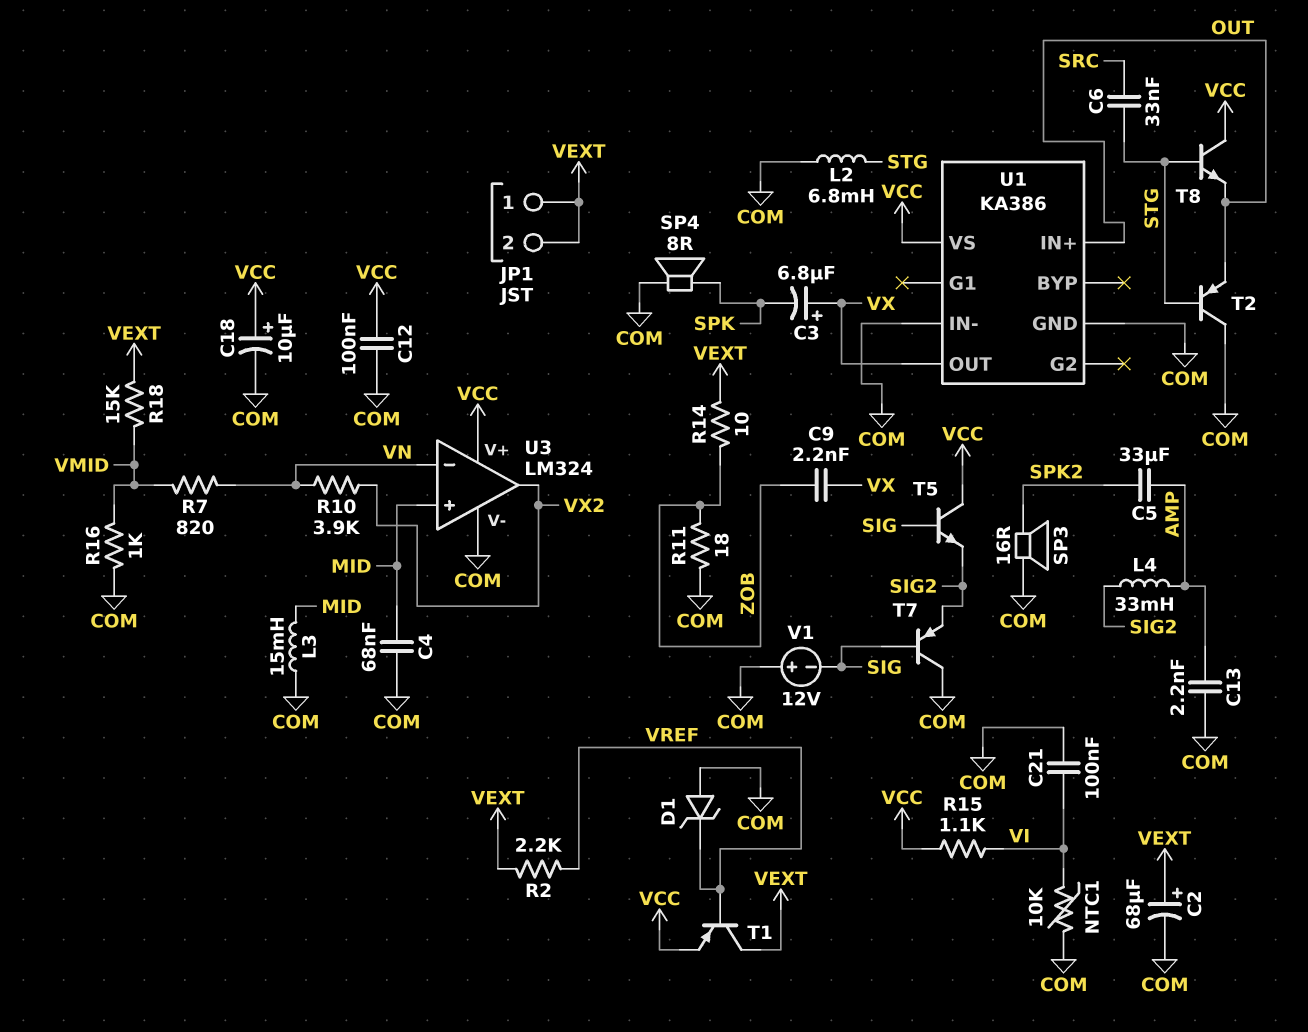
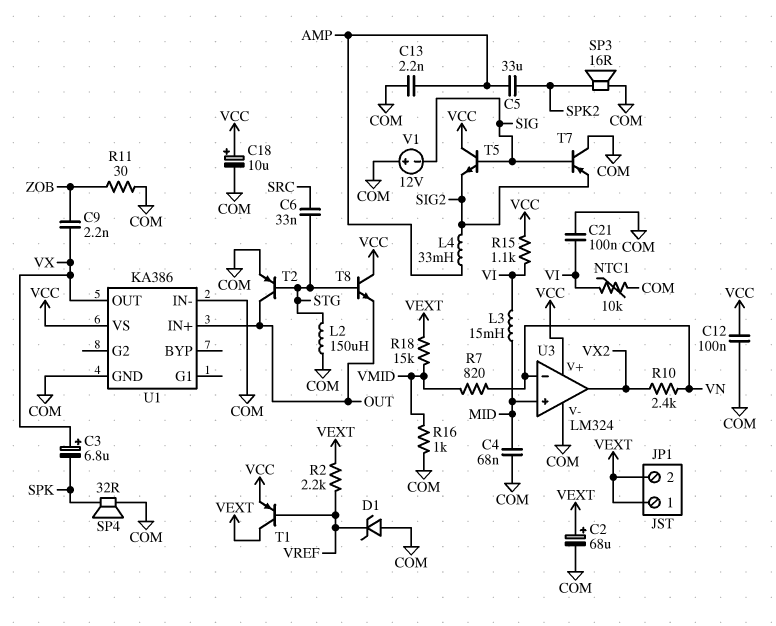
L2: 6.8mH (COM, STG) -> 150uH (COM, STG)
L3: 15mH (COM, MID) -> 15mH (MID, VI)
R10: 3.9k (VN, VX2) -> 2.4k (VN, VX2)
R11: 18 (COM, ZOB) -> 30 (COM, ZOB)
R14: 10 (VEXT, ZOB) -> none
SP4: speaker 8R (COM, SPK) -> speaker 32R (COM, SPK)
T2: PNP (B STG, C COM, E OUT) -> PNP (B STG, C OUT, E COM)

